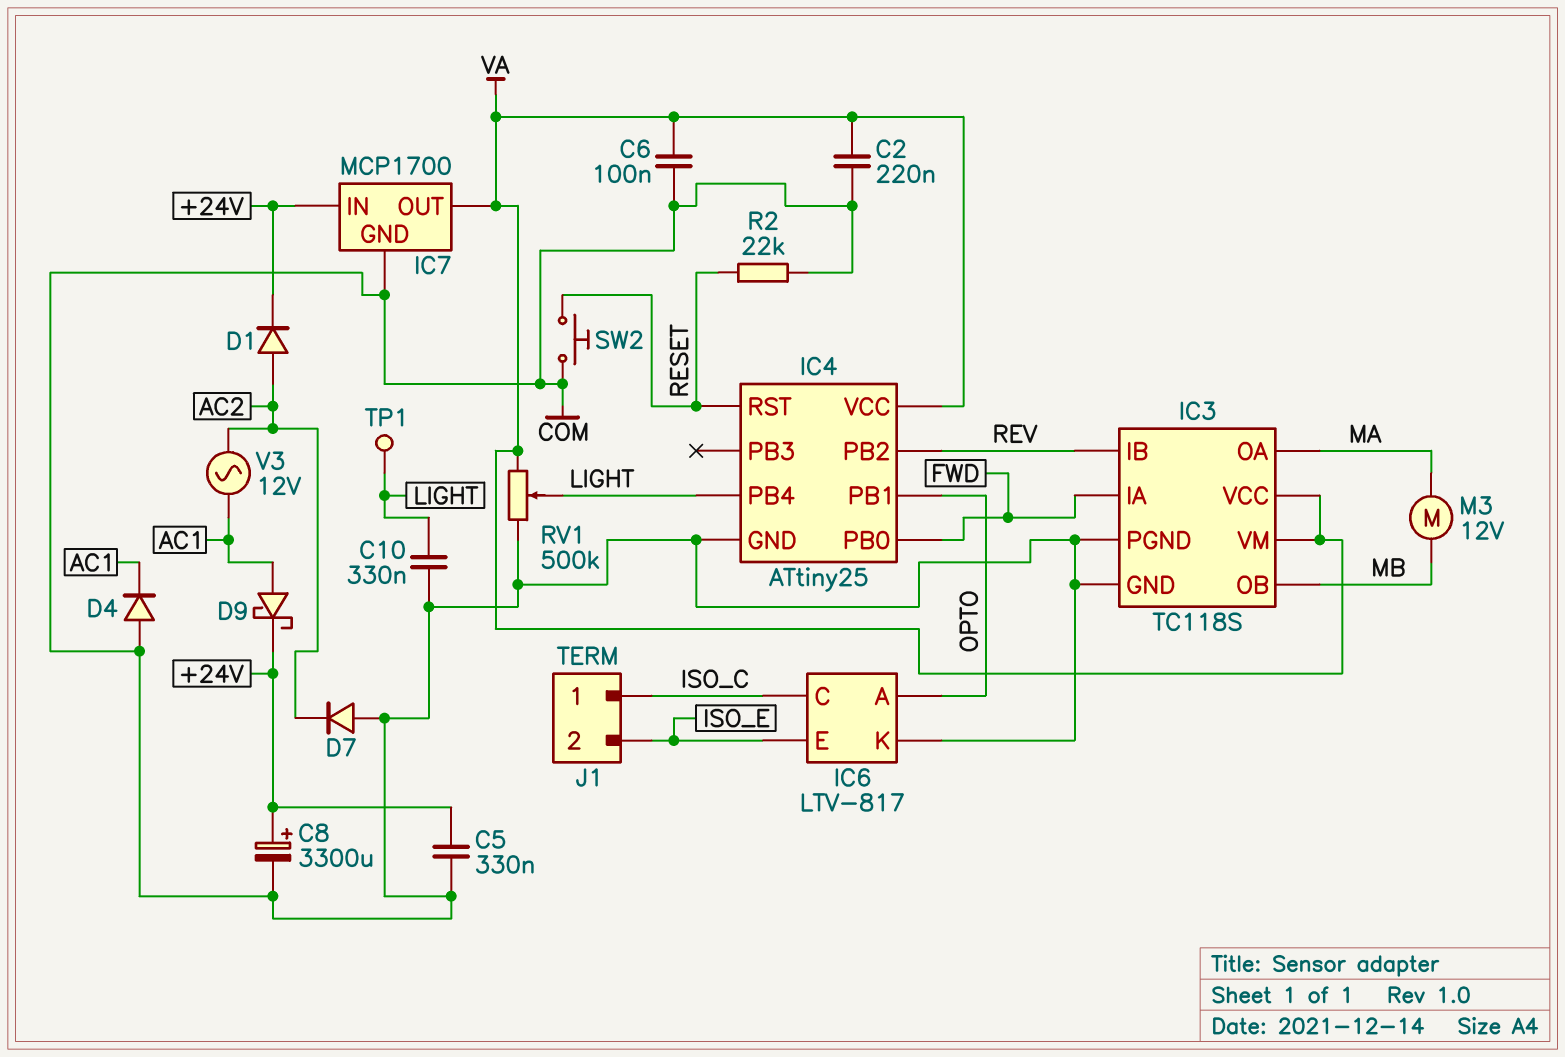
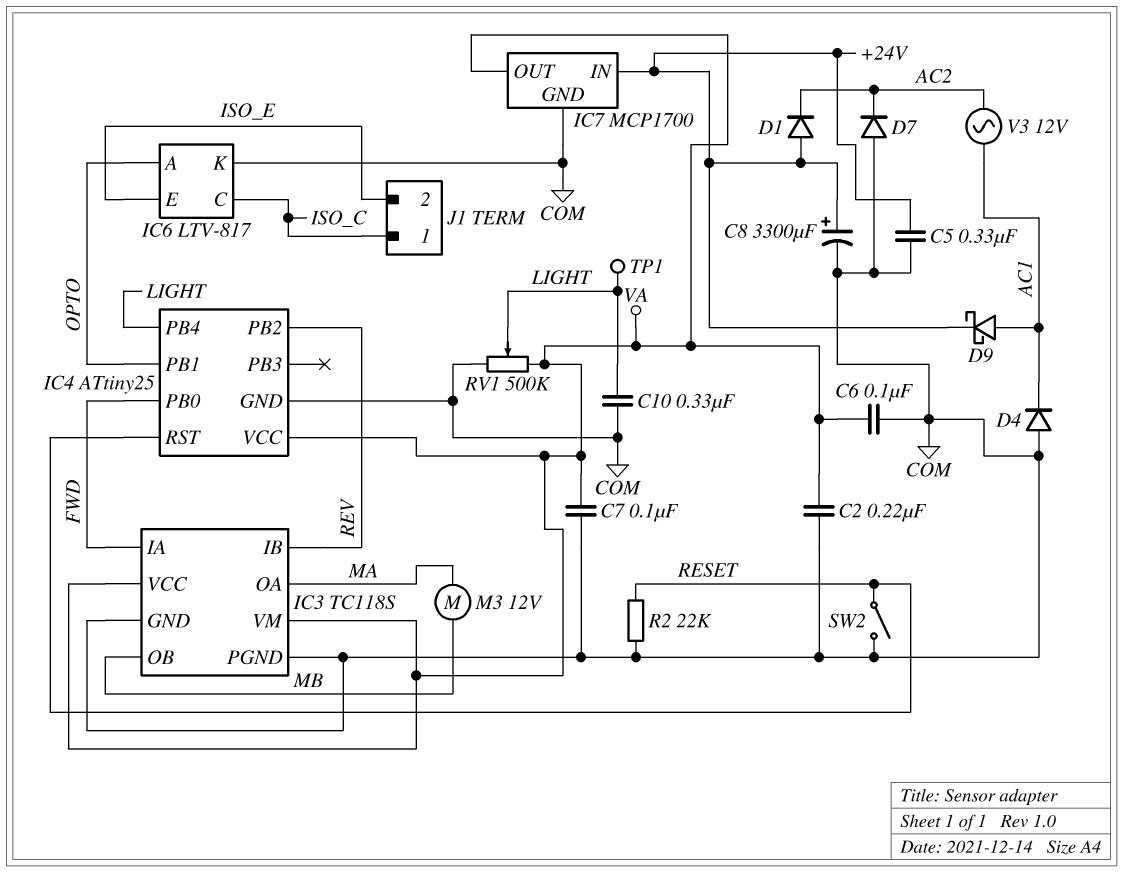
C7: none -> 100nF (COM, VA)
D1: diode (A AC2, K +24V) -> diode (A +24V, K AC2)
SW2: button (COM, RESET) -> switch (COM, RESET)

